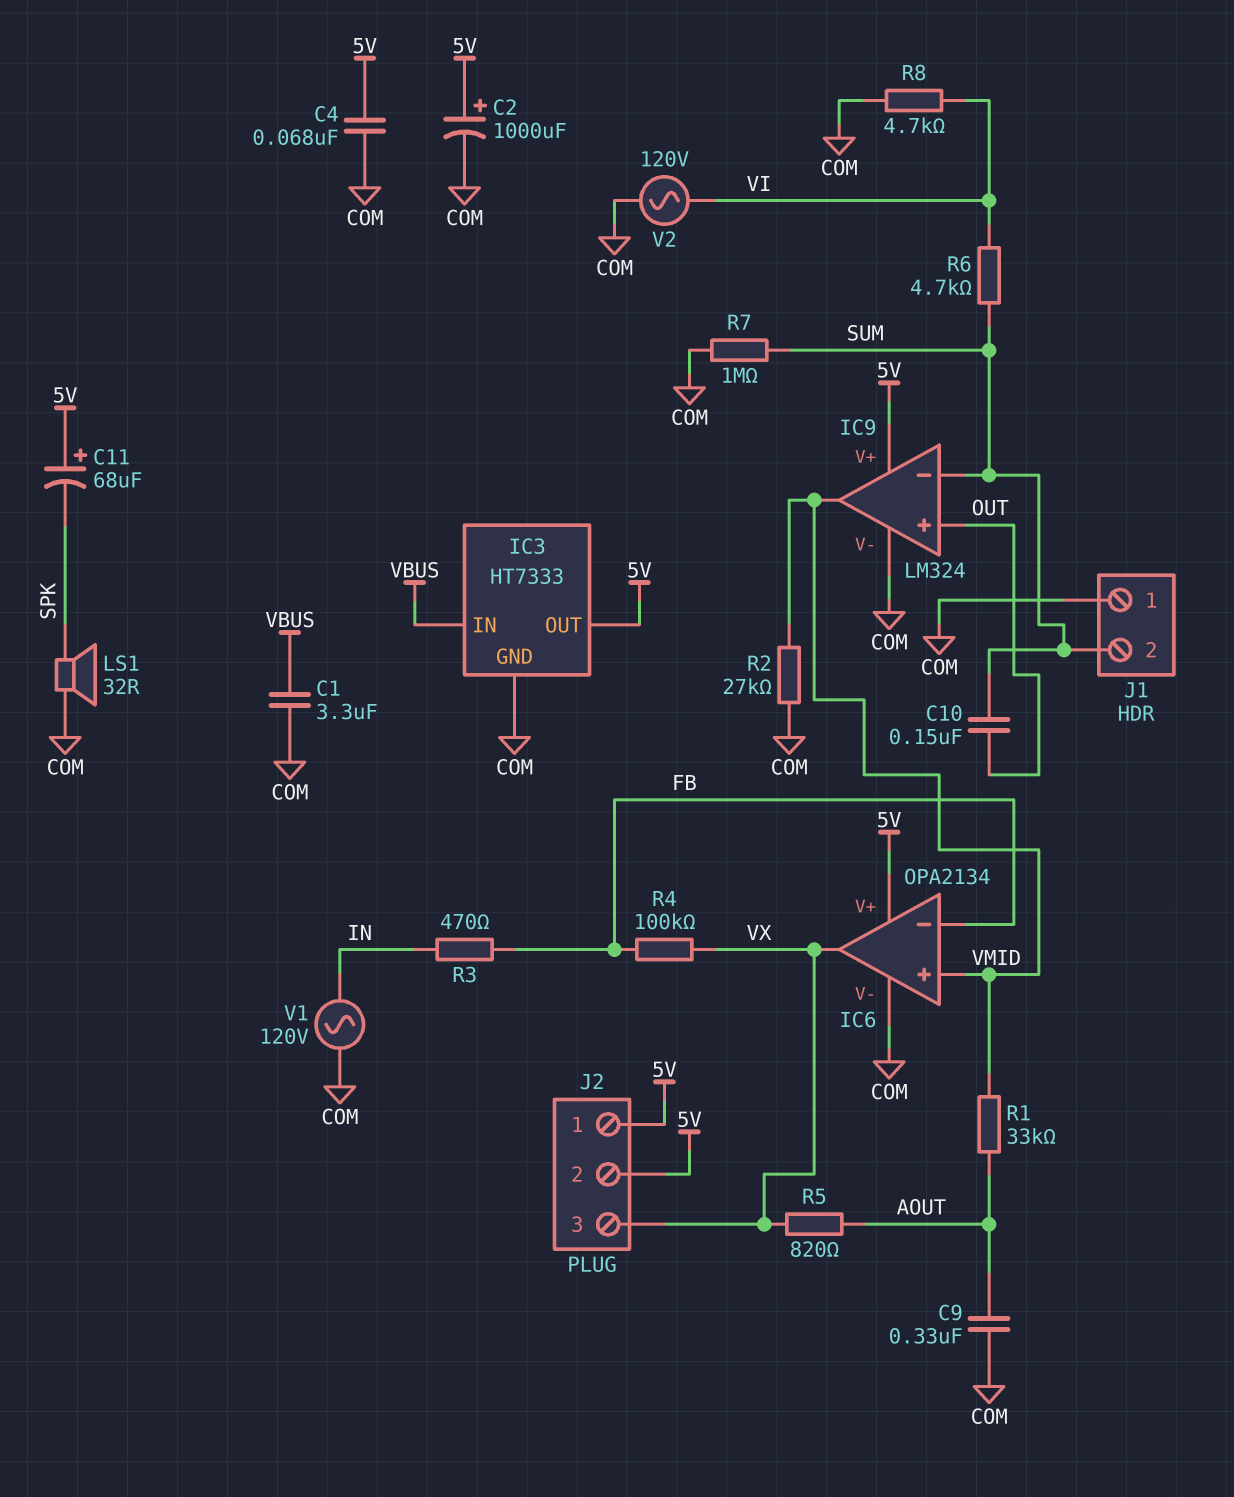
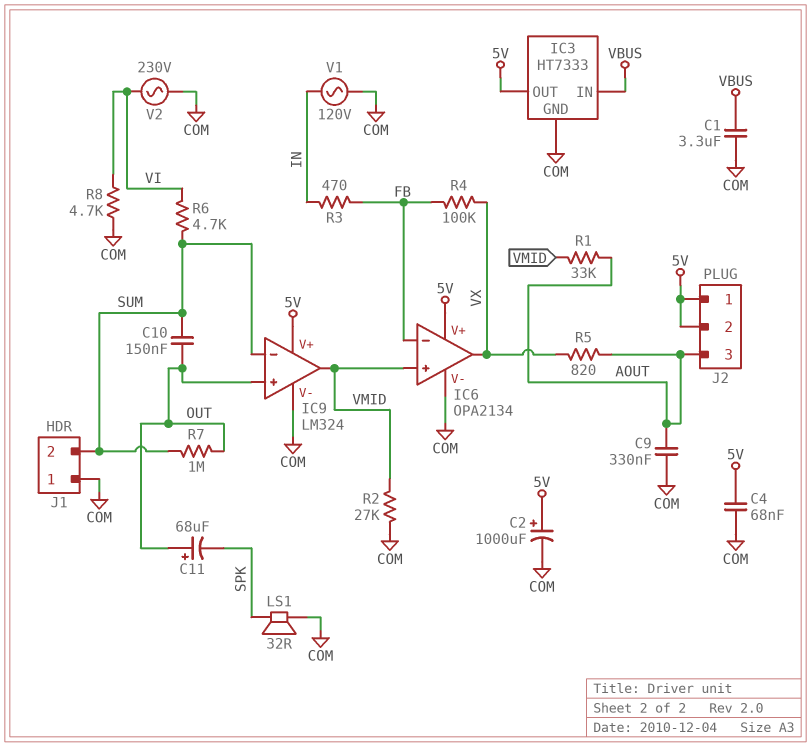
C11: 68uF (plus 5V, minus SPK) -> 68uF (plus OUT, minus SPK)
J2 pin 3: VX -> AOUT
R7: 1M (COM, SUM) -> 1M (OUT, SUM)
V2: AC 120V (COM, VI) -> AC 230V (COM, VI)

